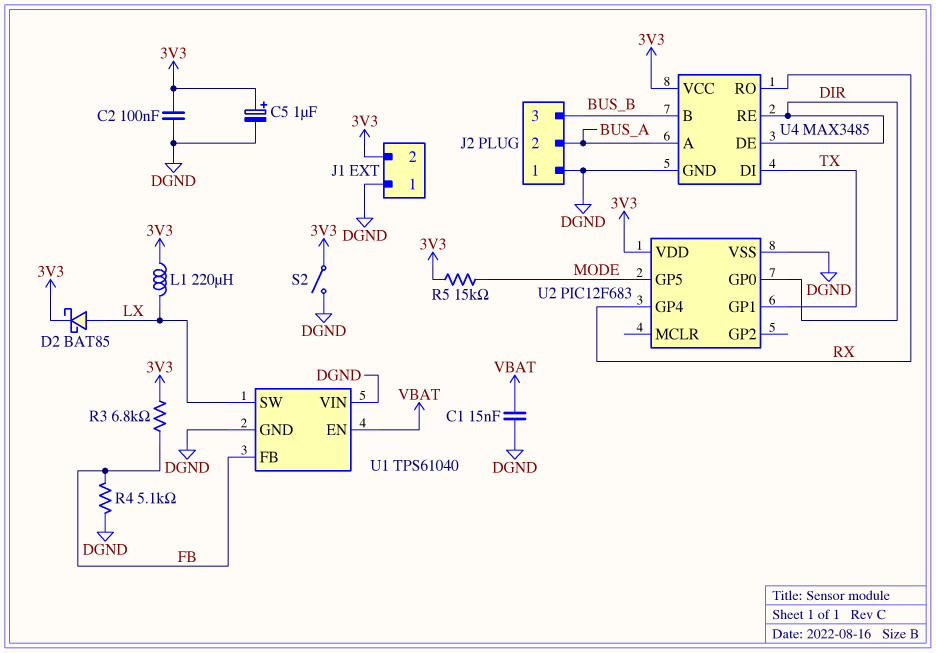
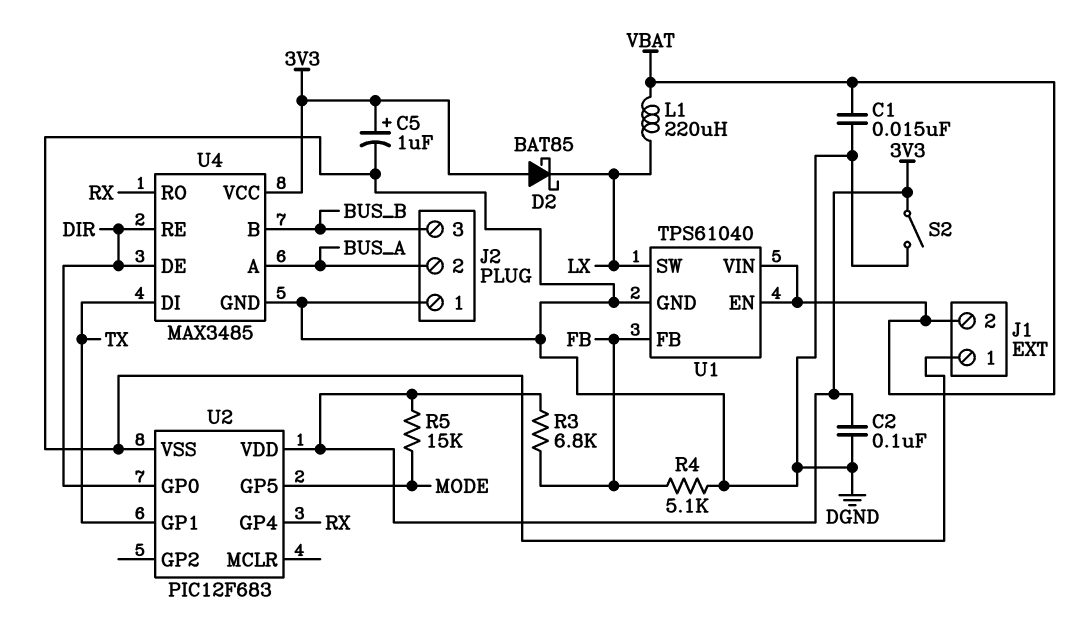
D2: schottky BAT85 (A LX, K 3V3) -> schottky BAT85 (A 3V3, K LX)
J1 pin 2: 3V3 -> VBAT
L1: 220uH (3V3, LX) -> 220uH (LX, VBAT)
U1 pin VIN: DGND -> VBAT

